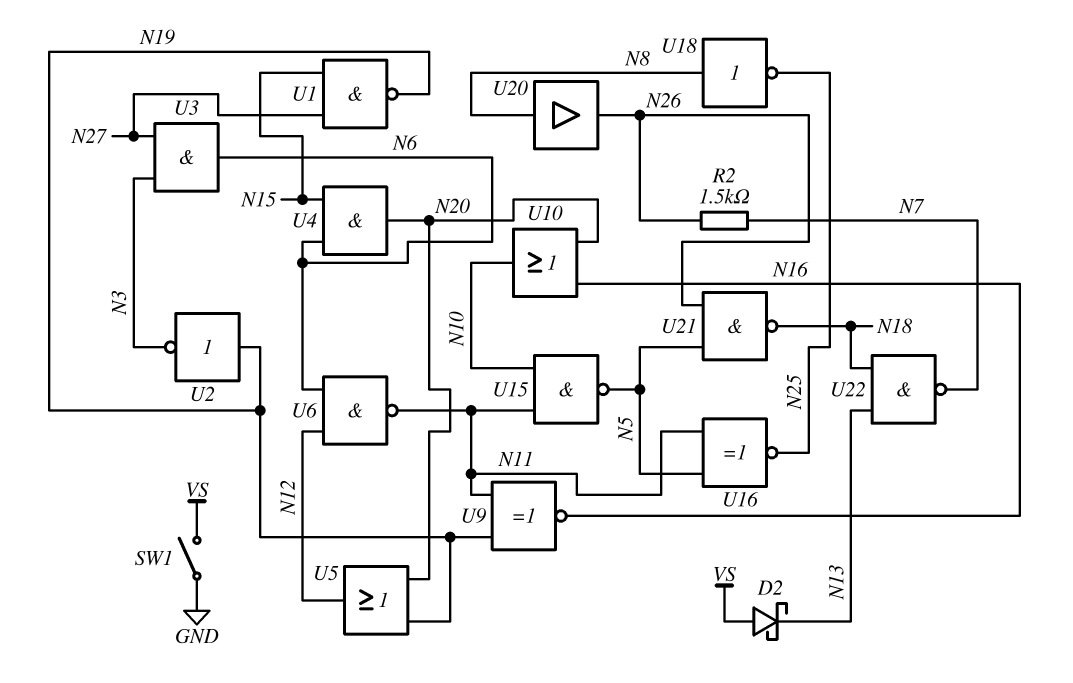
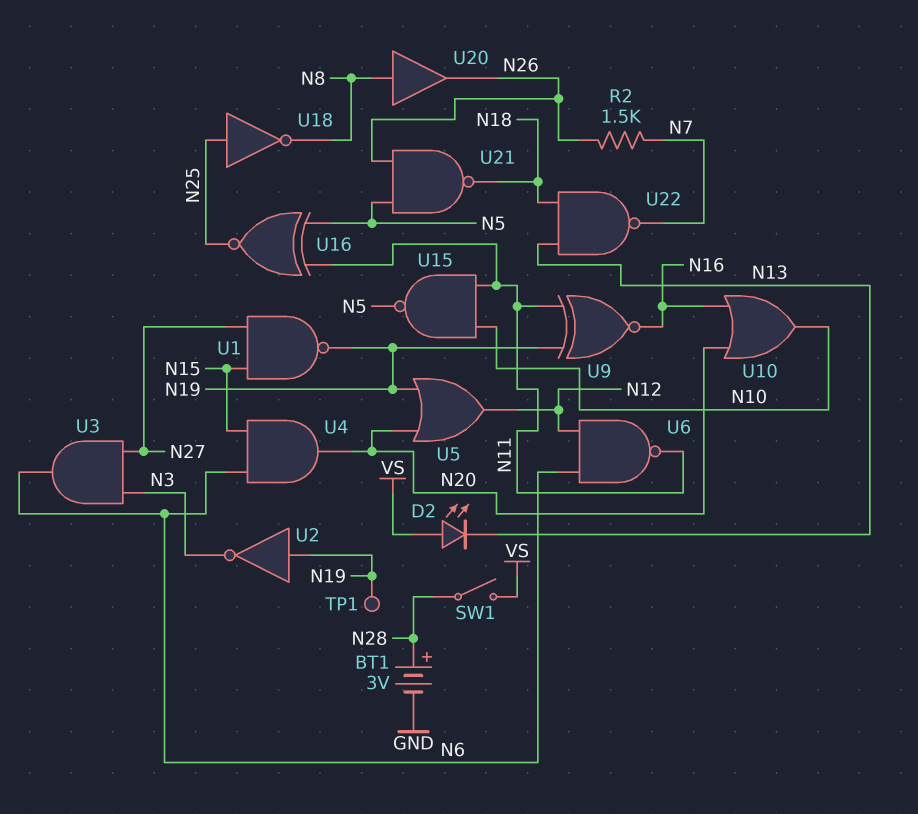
BT1: none -> 3V (plus N28, minus GND)
D2: schottky (A VS, K N13) -> LED (A VS, K N13)
SW1: switch (GND, VS) -> switch (N28, VS)
TP1: none -> test point (N19)
U18: NOT (in N8, out N25) -> NOT (in N25, out N8)

